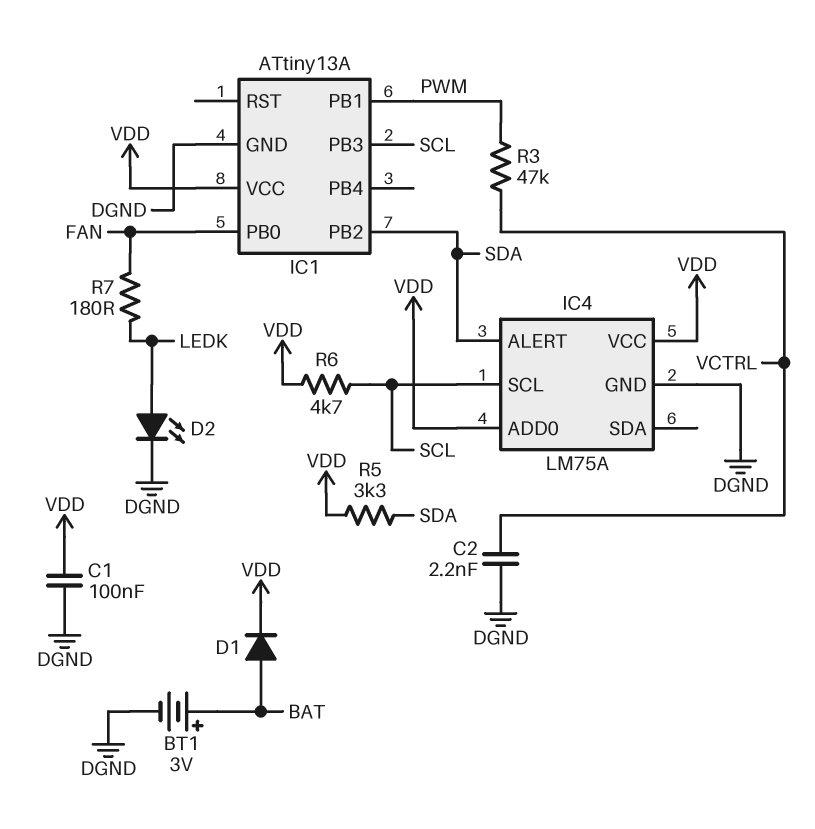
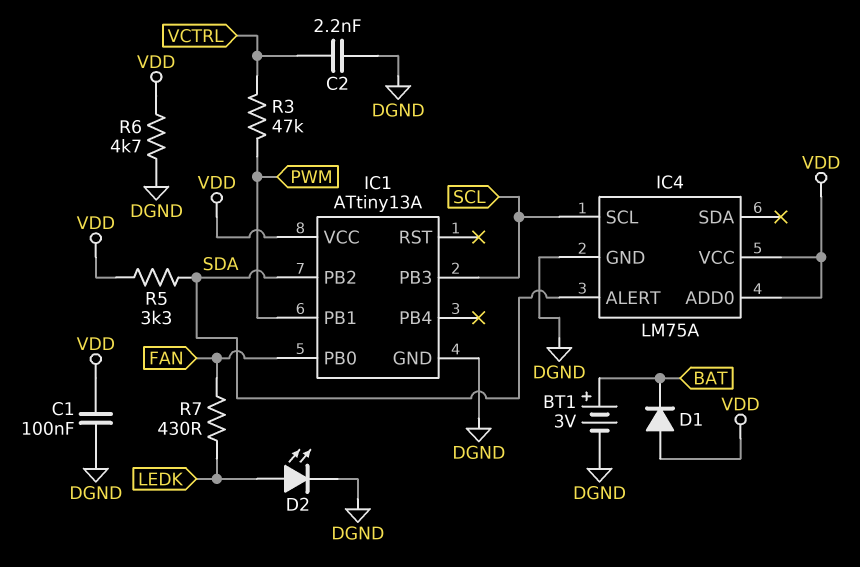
D1: diode (A BAT, K VDD) -> diode (A VDD, K BAT)
R6: 4.7k (SCL, VDD) -> 4.7k (DGND, VDD)
R7: 180 (FAN, LEDK) -> 430 (FAN, LEDK)

